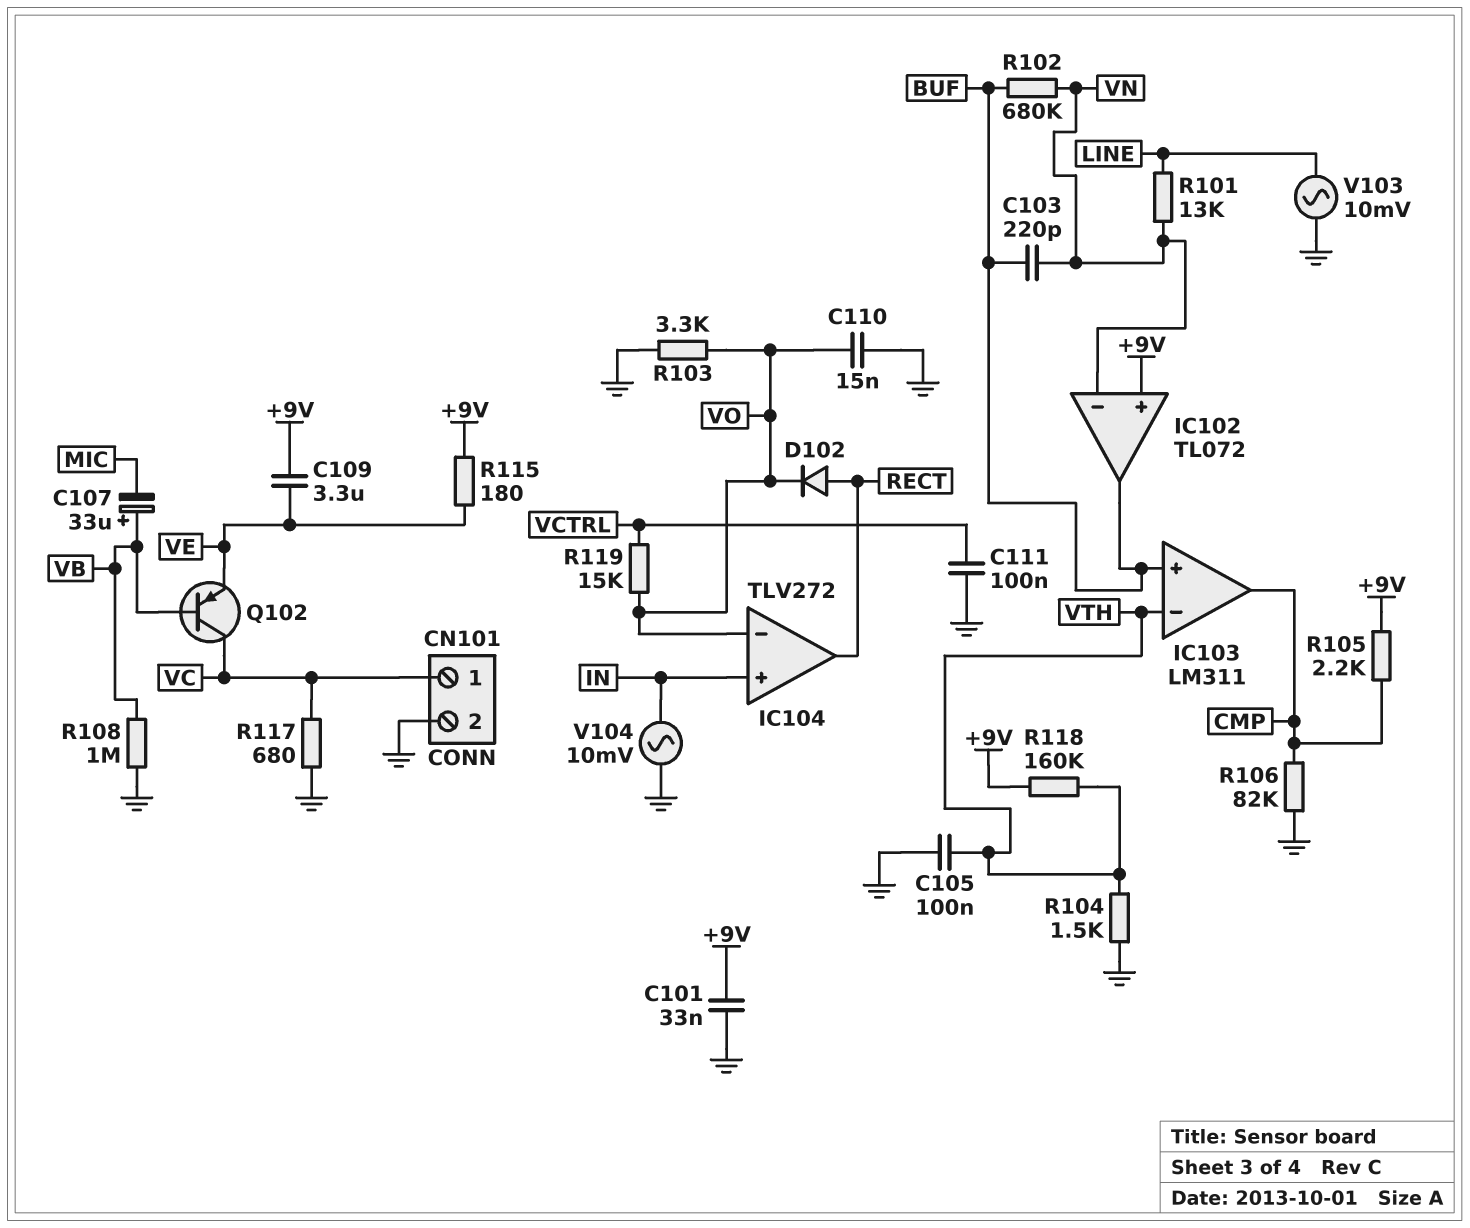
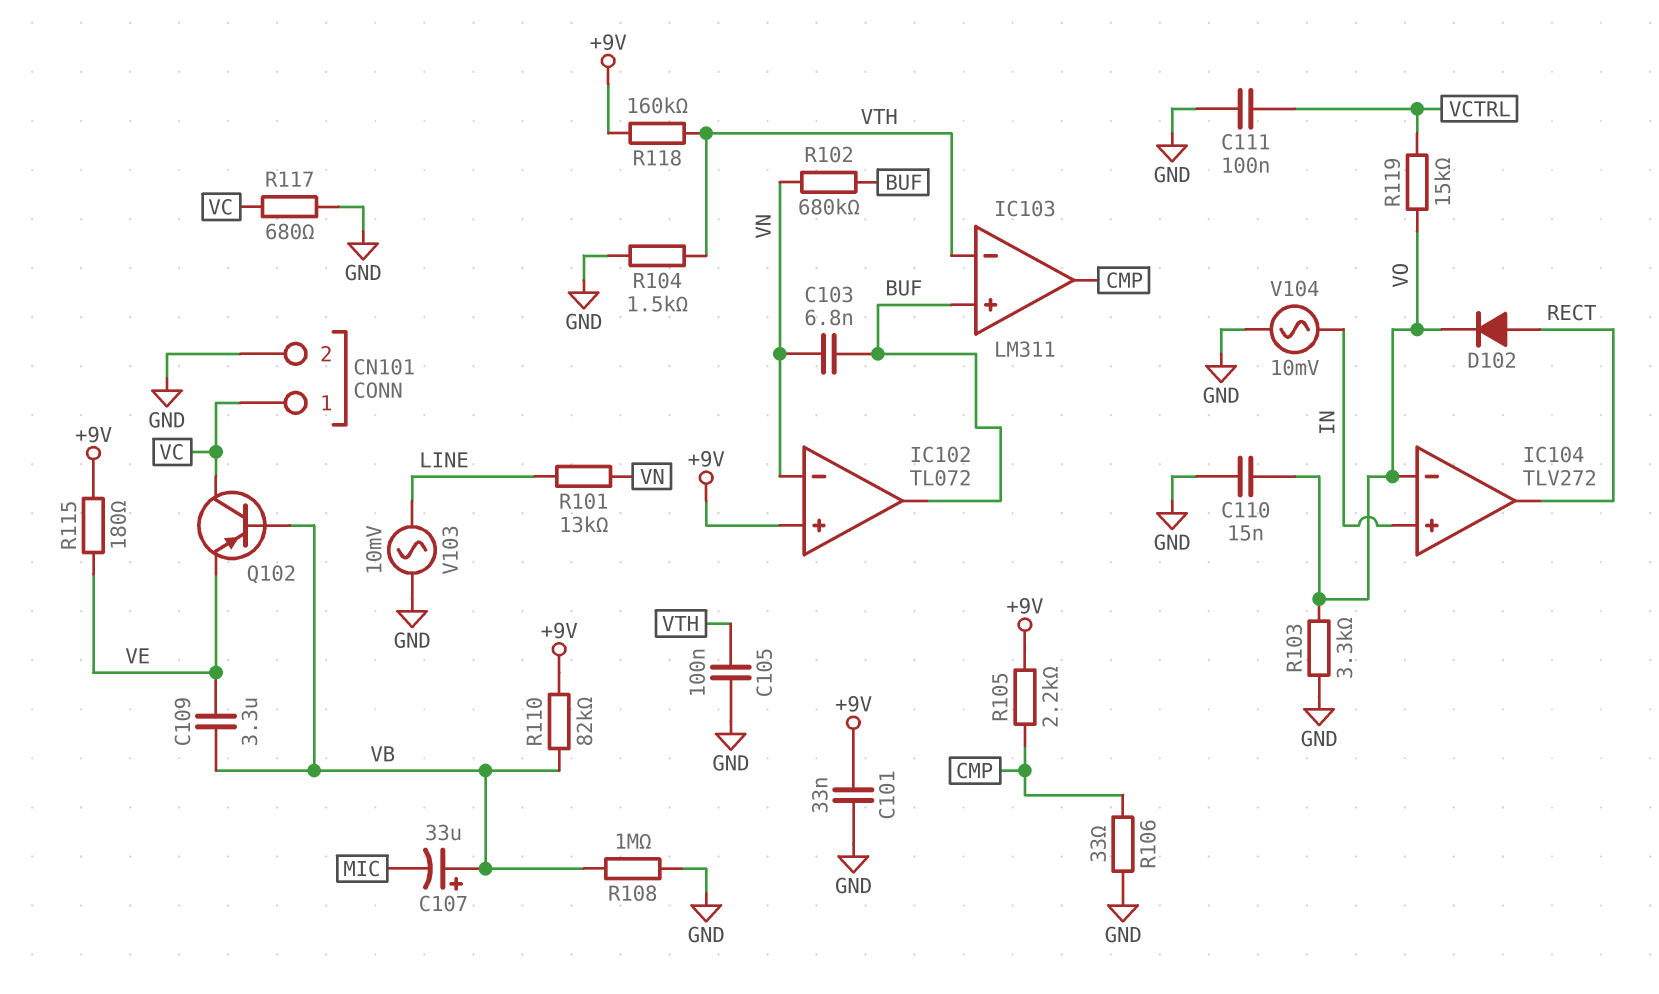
C103: 220pF (BUF, VN) -> 6.8nF (BUF, VN)
C109: 3.3uF (+9V, VE) -> 3.3uF (VB, VE)
R106: 82k (CMP, GND) -> 33 (CMP, GND)
R110: none -> 82k (+9V, VB)

